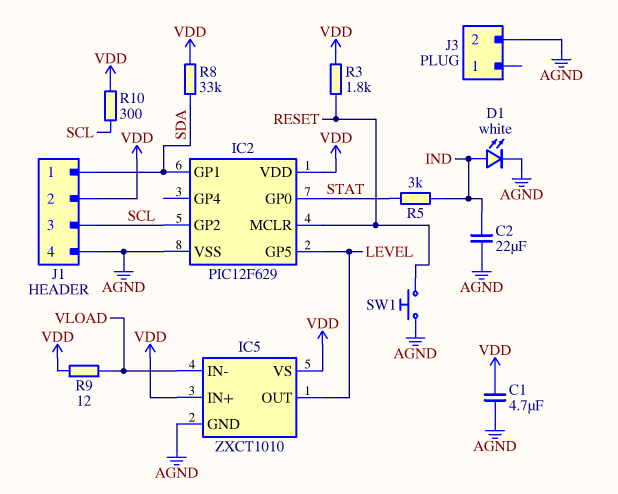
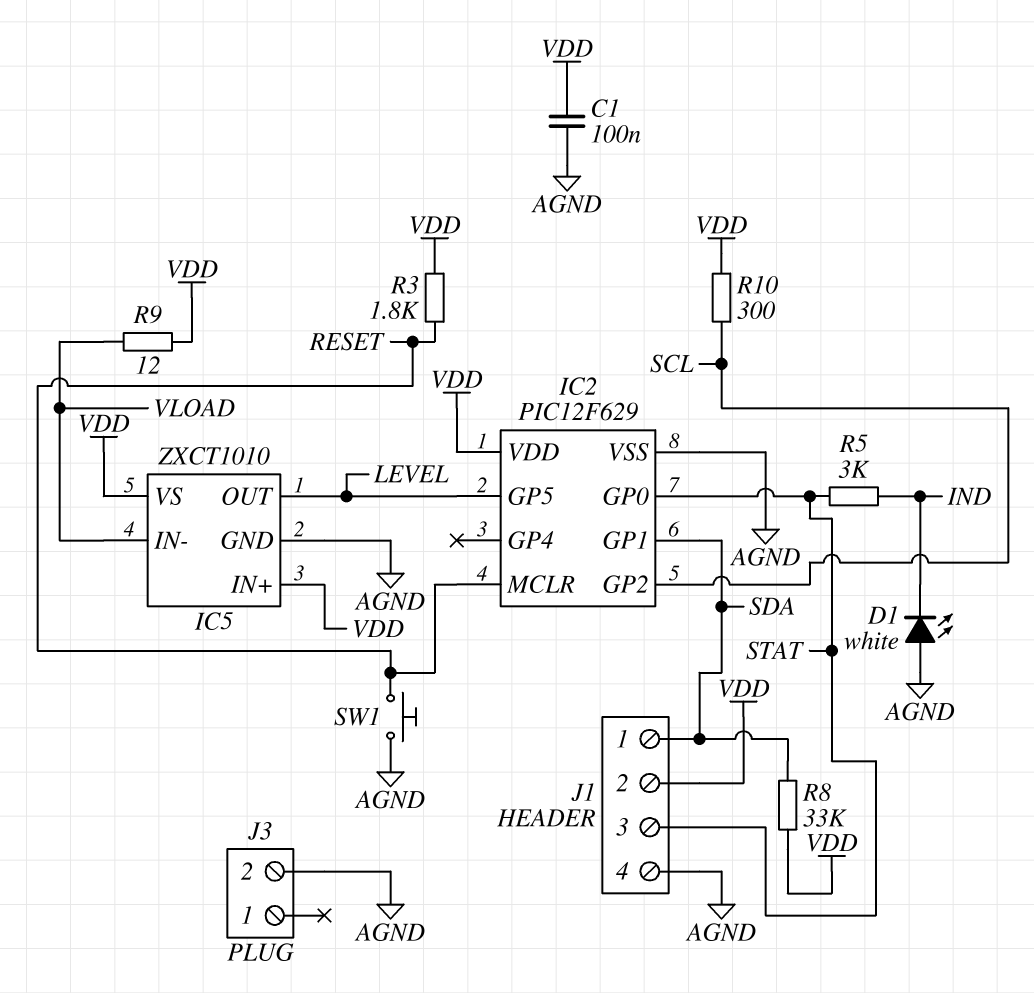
C1: 4.7uF (AGND, VDD) -> 100nF (AGND, VDD)
C2: 22uF (AGND, IND) -> none
D1: LED white (A IND, K AGND) -> LED white (A AGND, K IND)
J1 pin 3: SCL -> STAT

